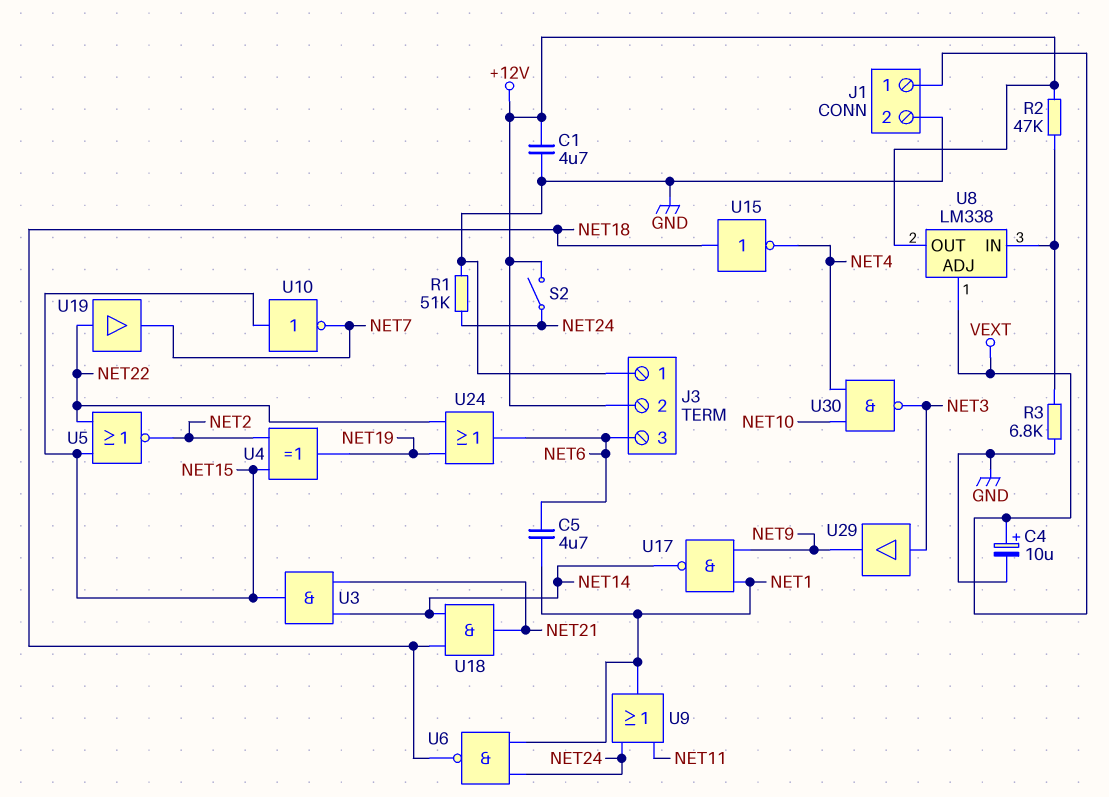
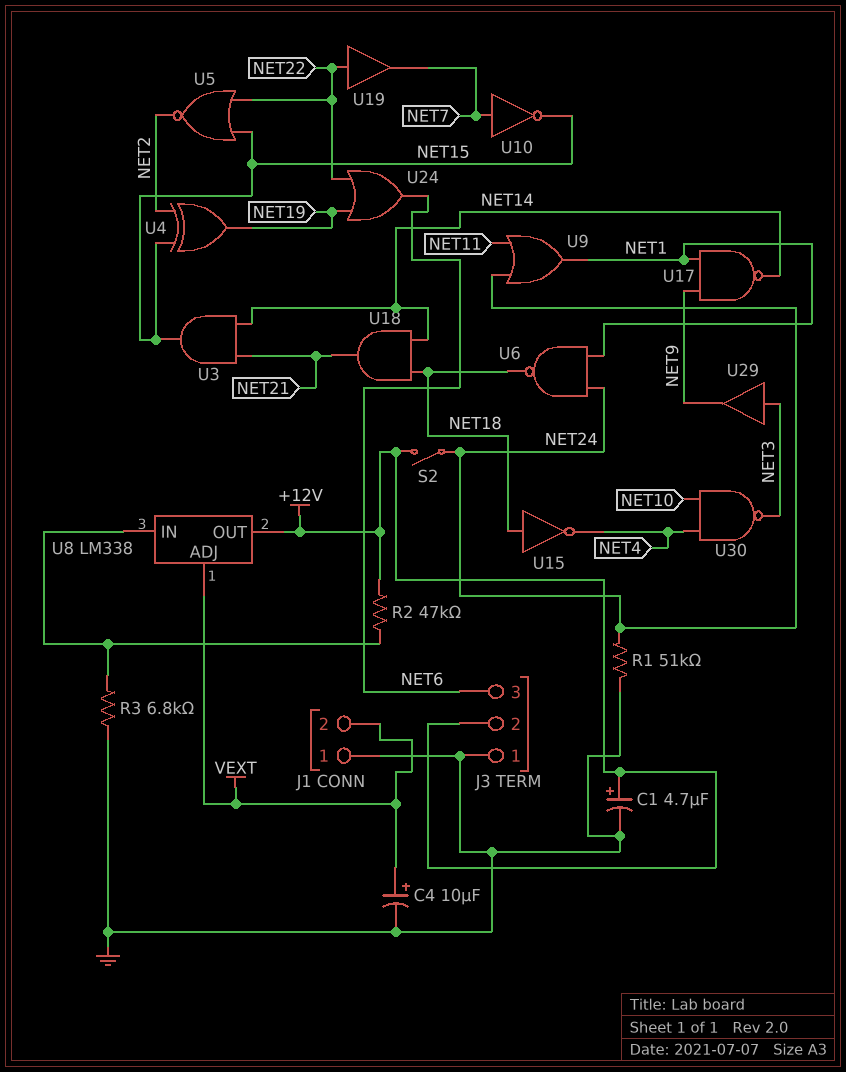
C1: 4.7uF (+12V, GND) -> 4.7uF (plus +12V, minus GND)
C5: 4.7uF (NET1, NET6) -> none
J1 pin 1: VEXT -> GND
J1 pin 2: GND -> VEXT
U10: NOT (in NET15, out NET7) -> NOT (in NET7, out NET15)

